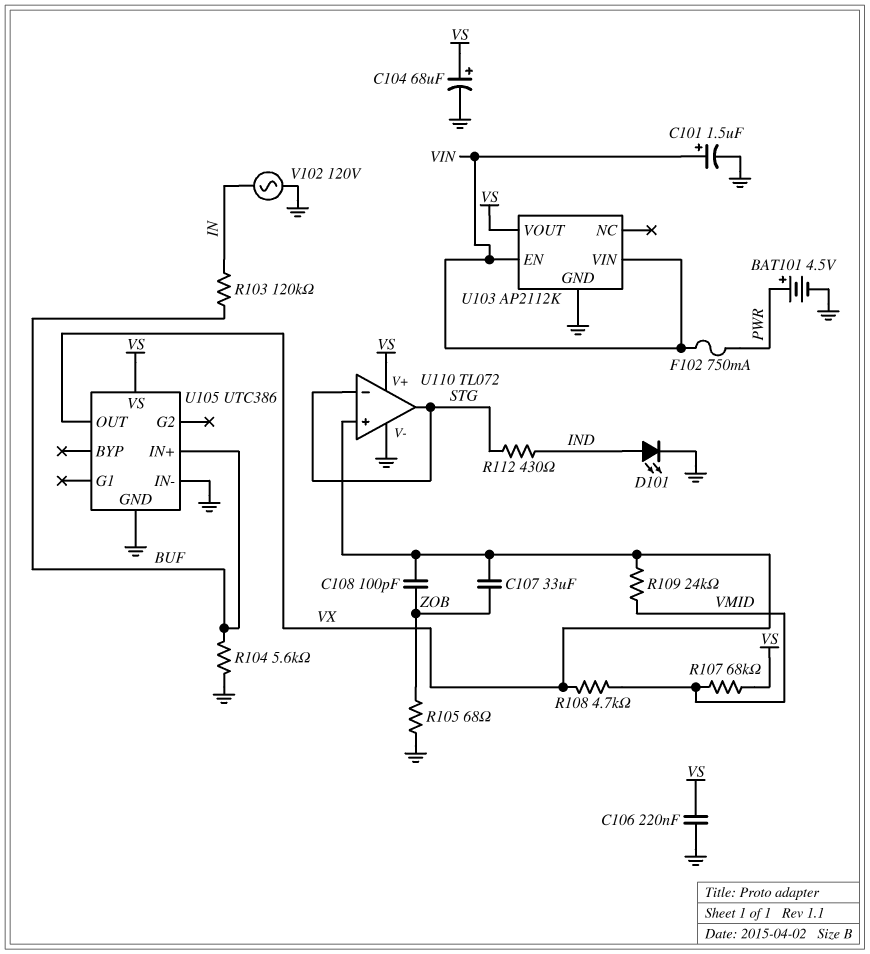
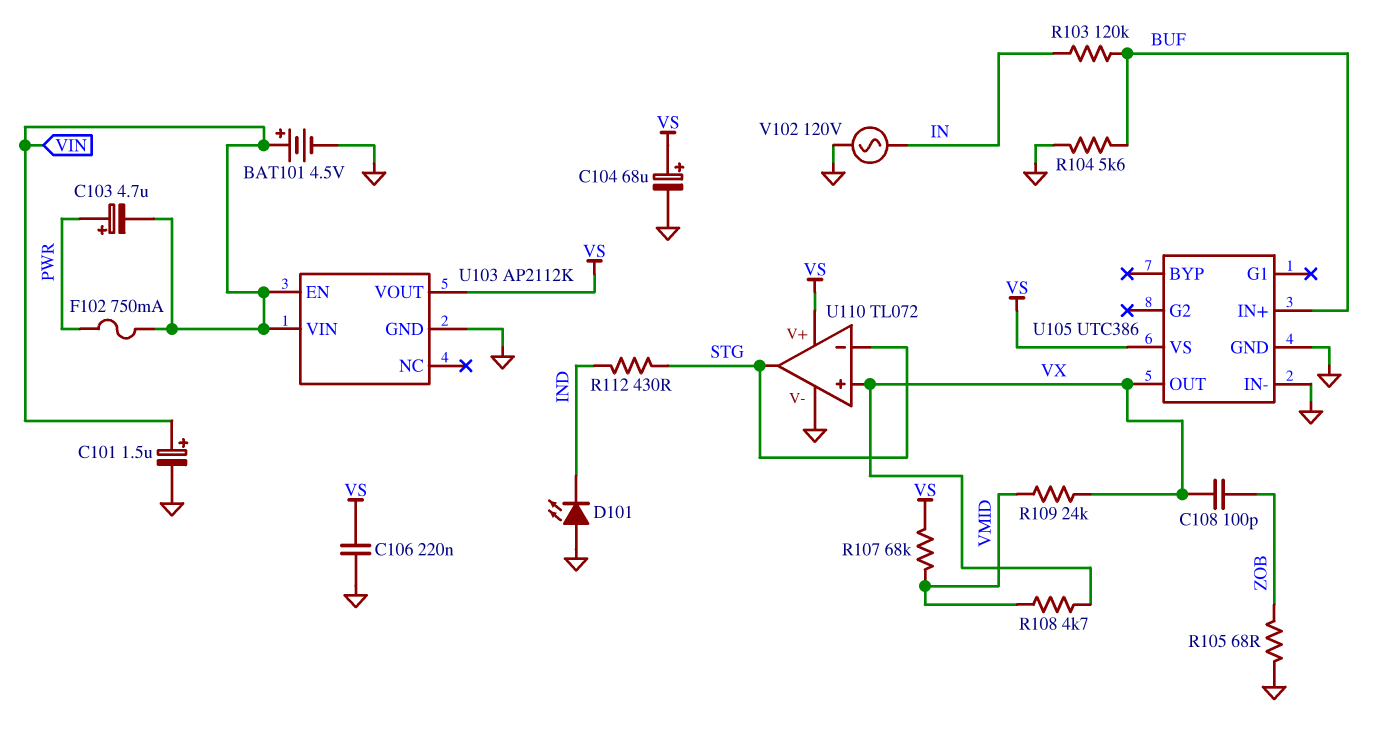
BAT101: 4.5V (plus PWR, minus GND) -> 4.5V (plus VIN, minus GND)
C103: none -> 4.7uF (plus PWR, minus VIN)
C107: 33uF (VX, ZOB) -> none
D101: LED (A IND, K GND) -> LED (A GND, K IND)

